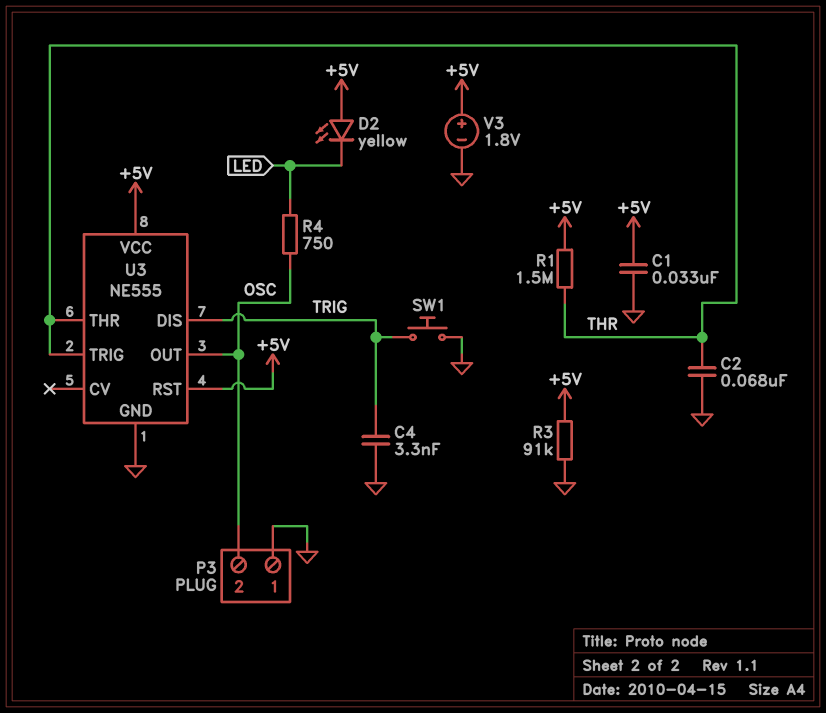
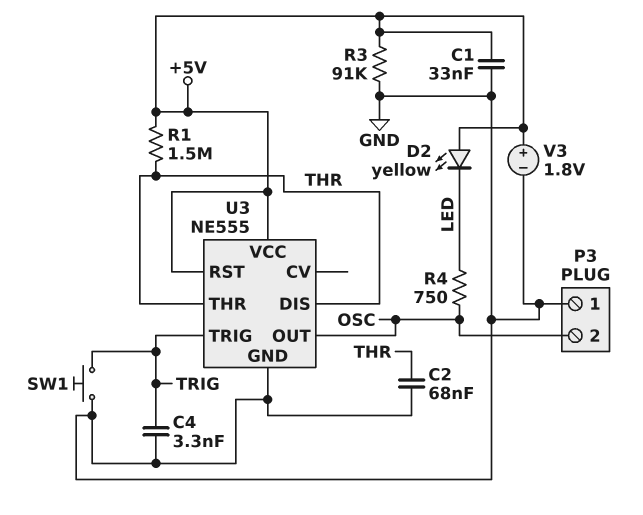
U3 pin DIS: TRIG -> THR
U3 pin TRIG: THR -> TRIG

